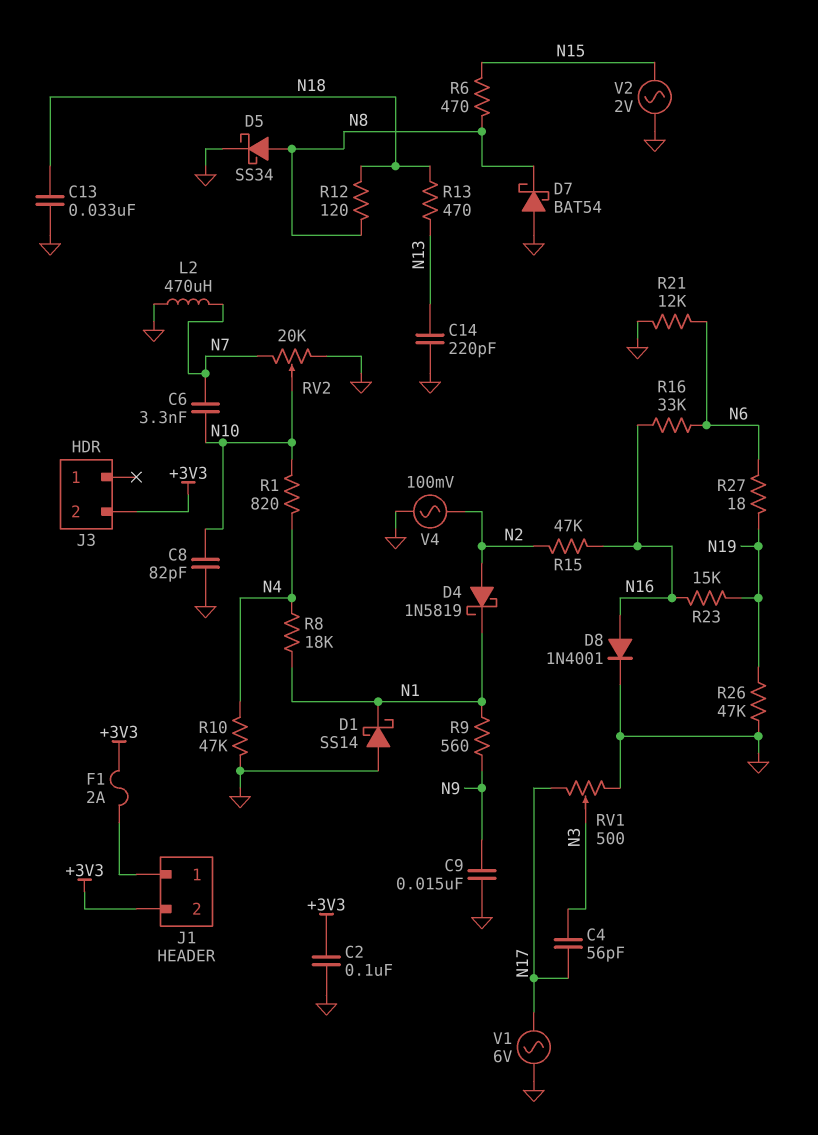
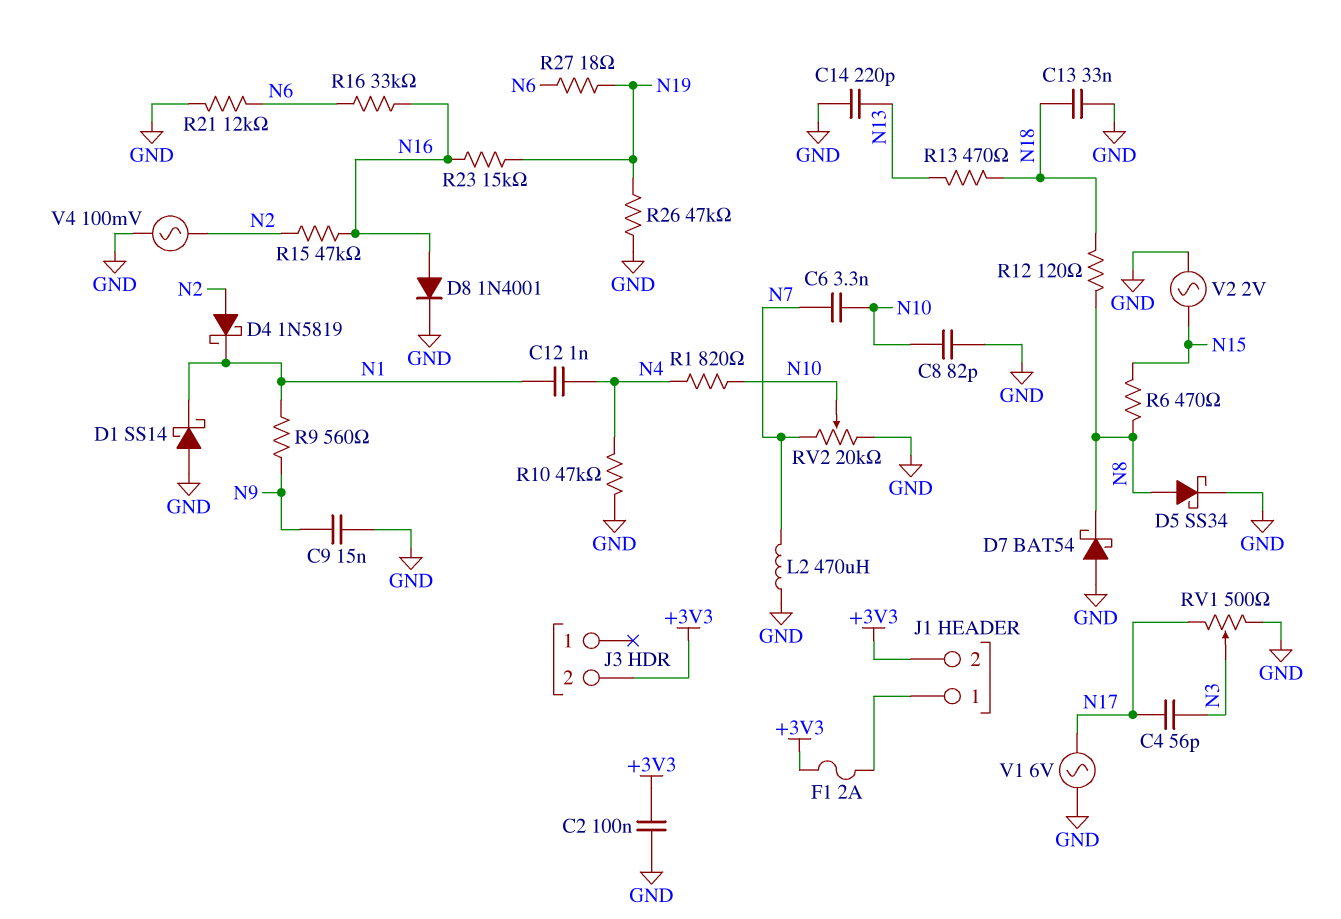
C12: none -> 1nF (N1, N4)
R8: 18k (N1, N4) -> none

